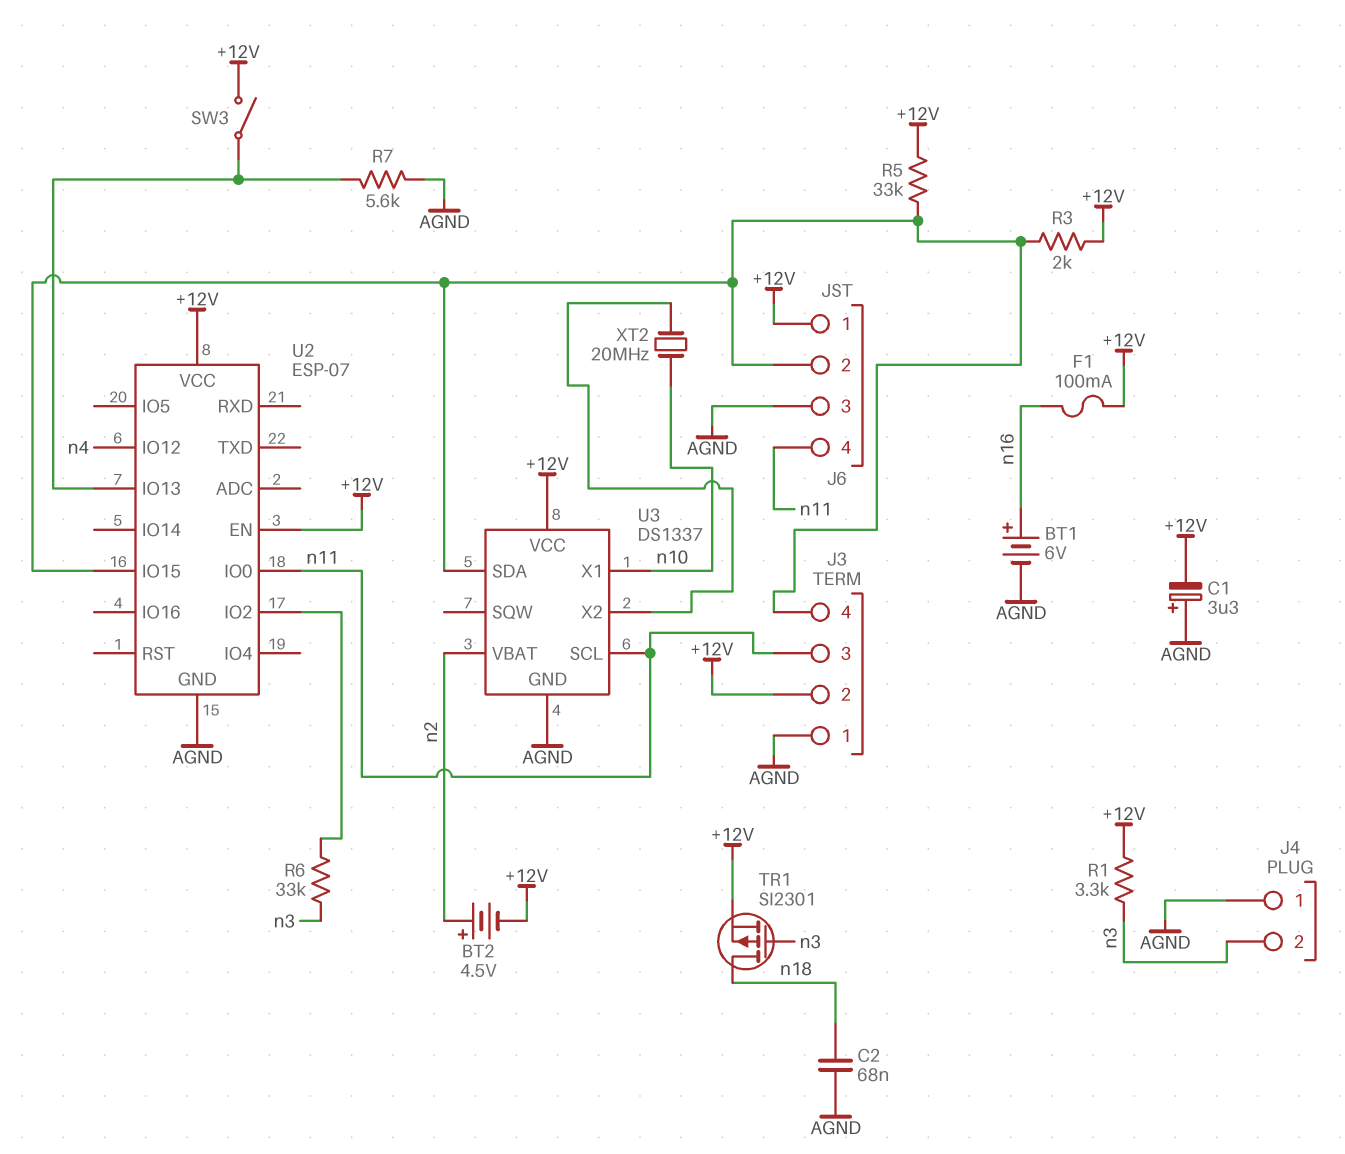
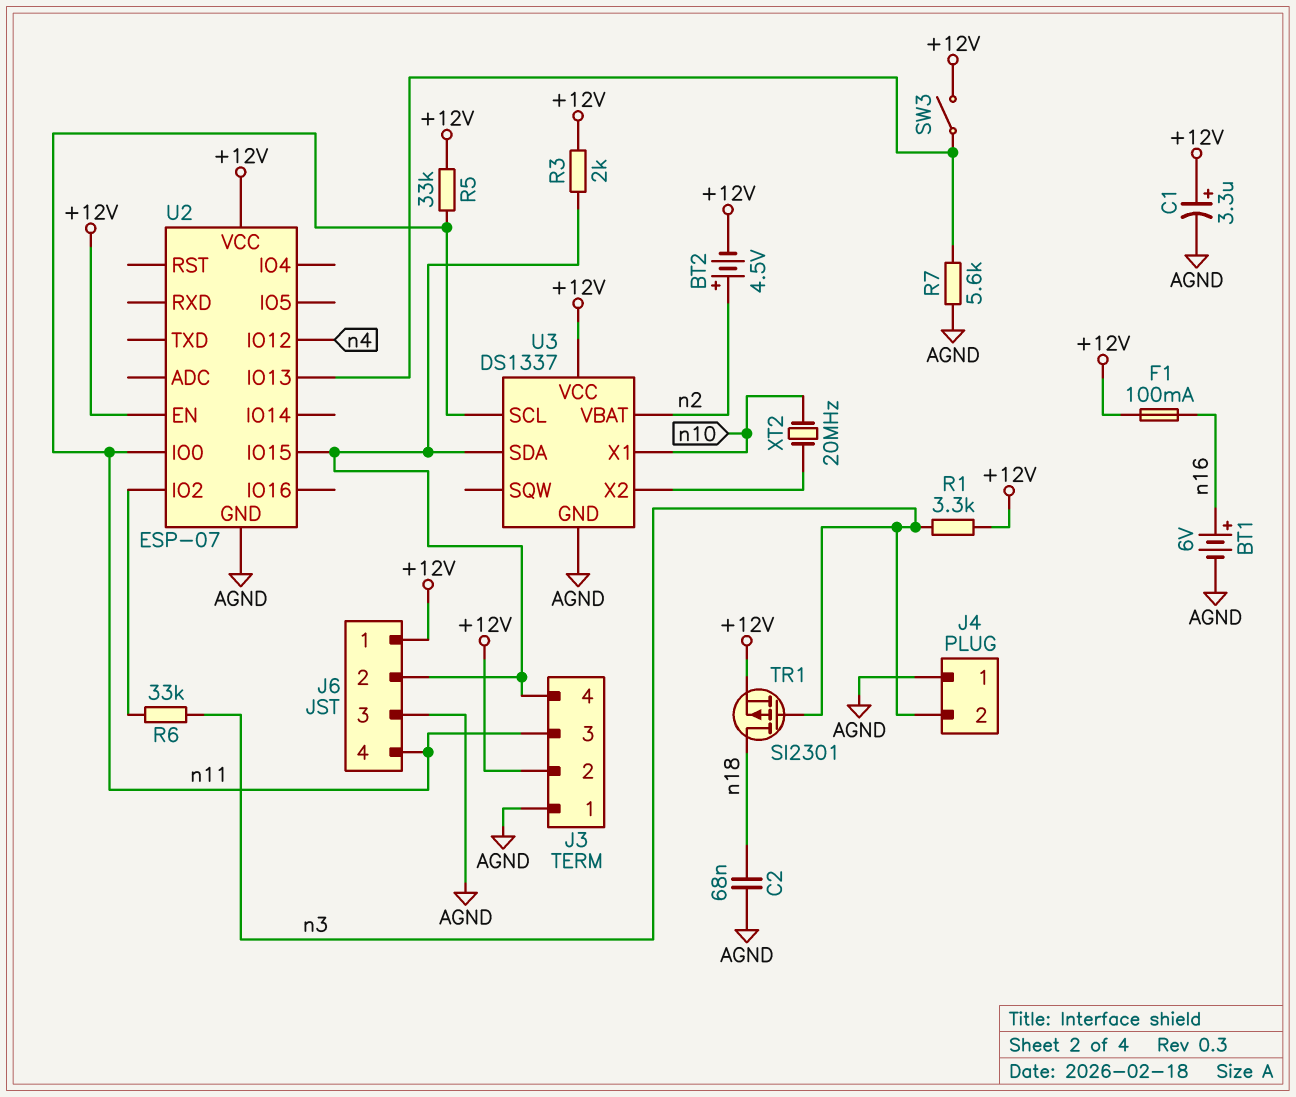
C1: 3.3uF (plus AGND, minus +12V) -> 3.3uF (plus +12V, minus AGND)
R5: 33k (+12V, J3/4) -> 33k (+12V, n11)

